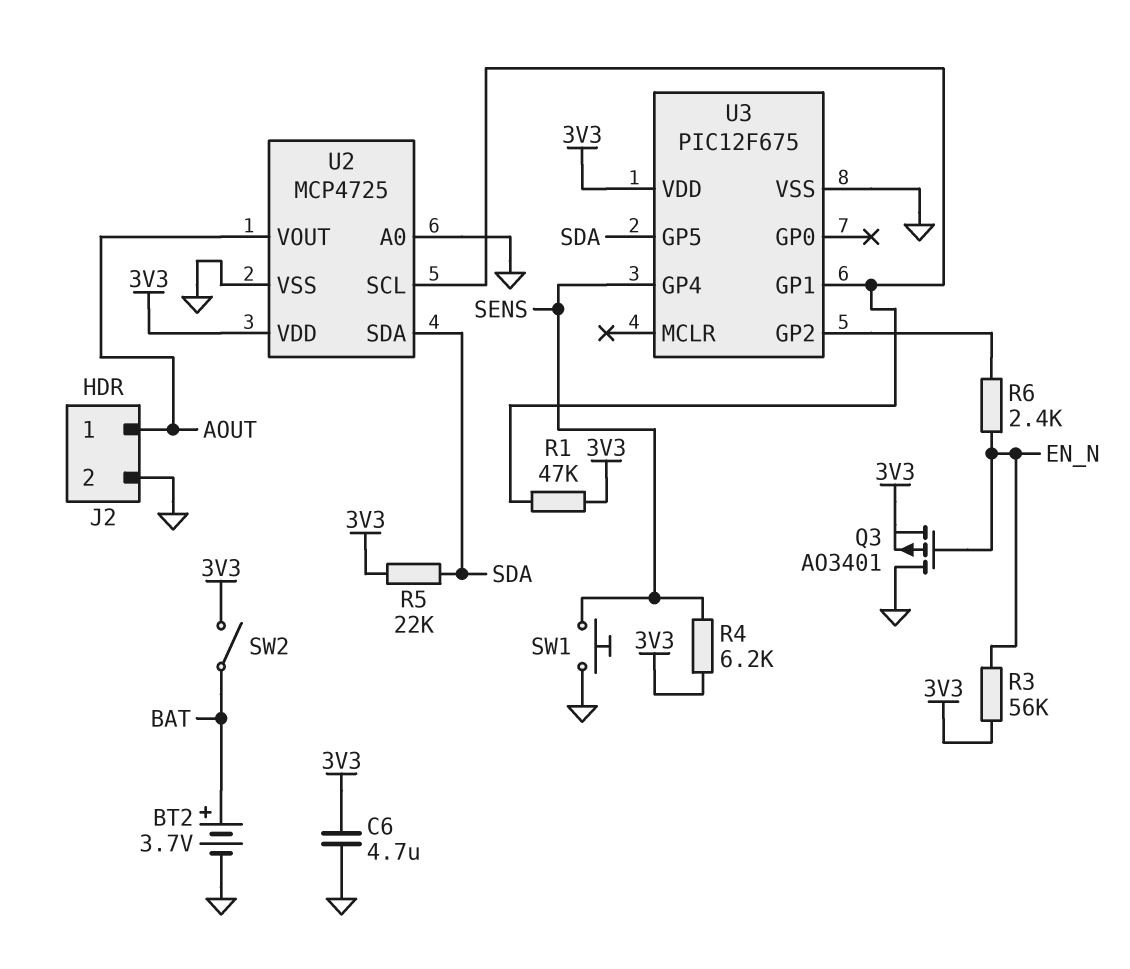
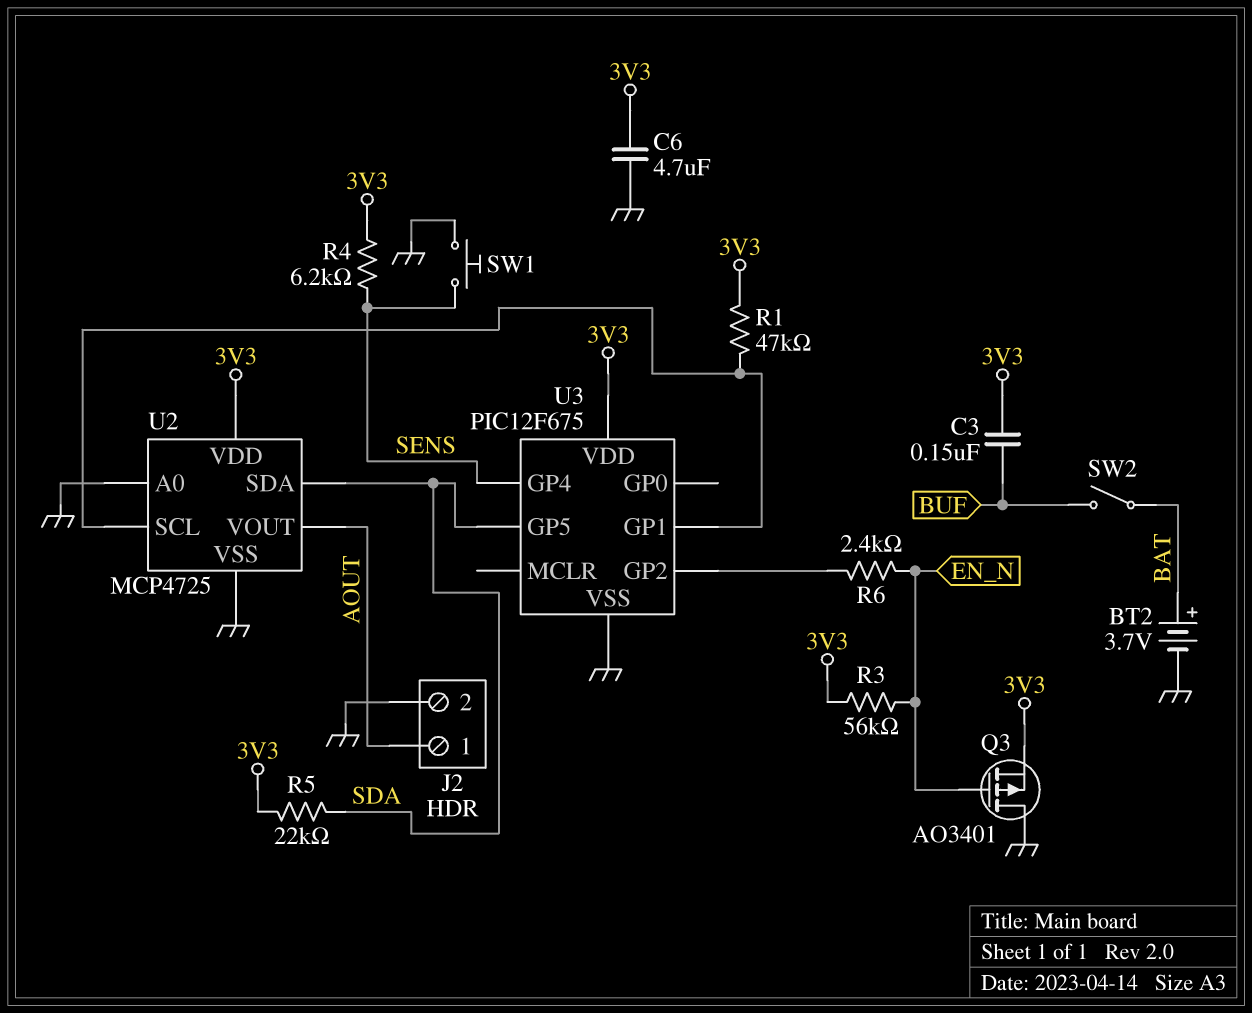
C3: none -> 150nF (3V3, BUF)
SW2: switch (3V3, BAT) -> switch (BAT, BUF)

